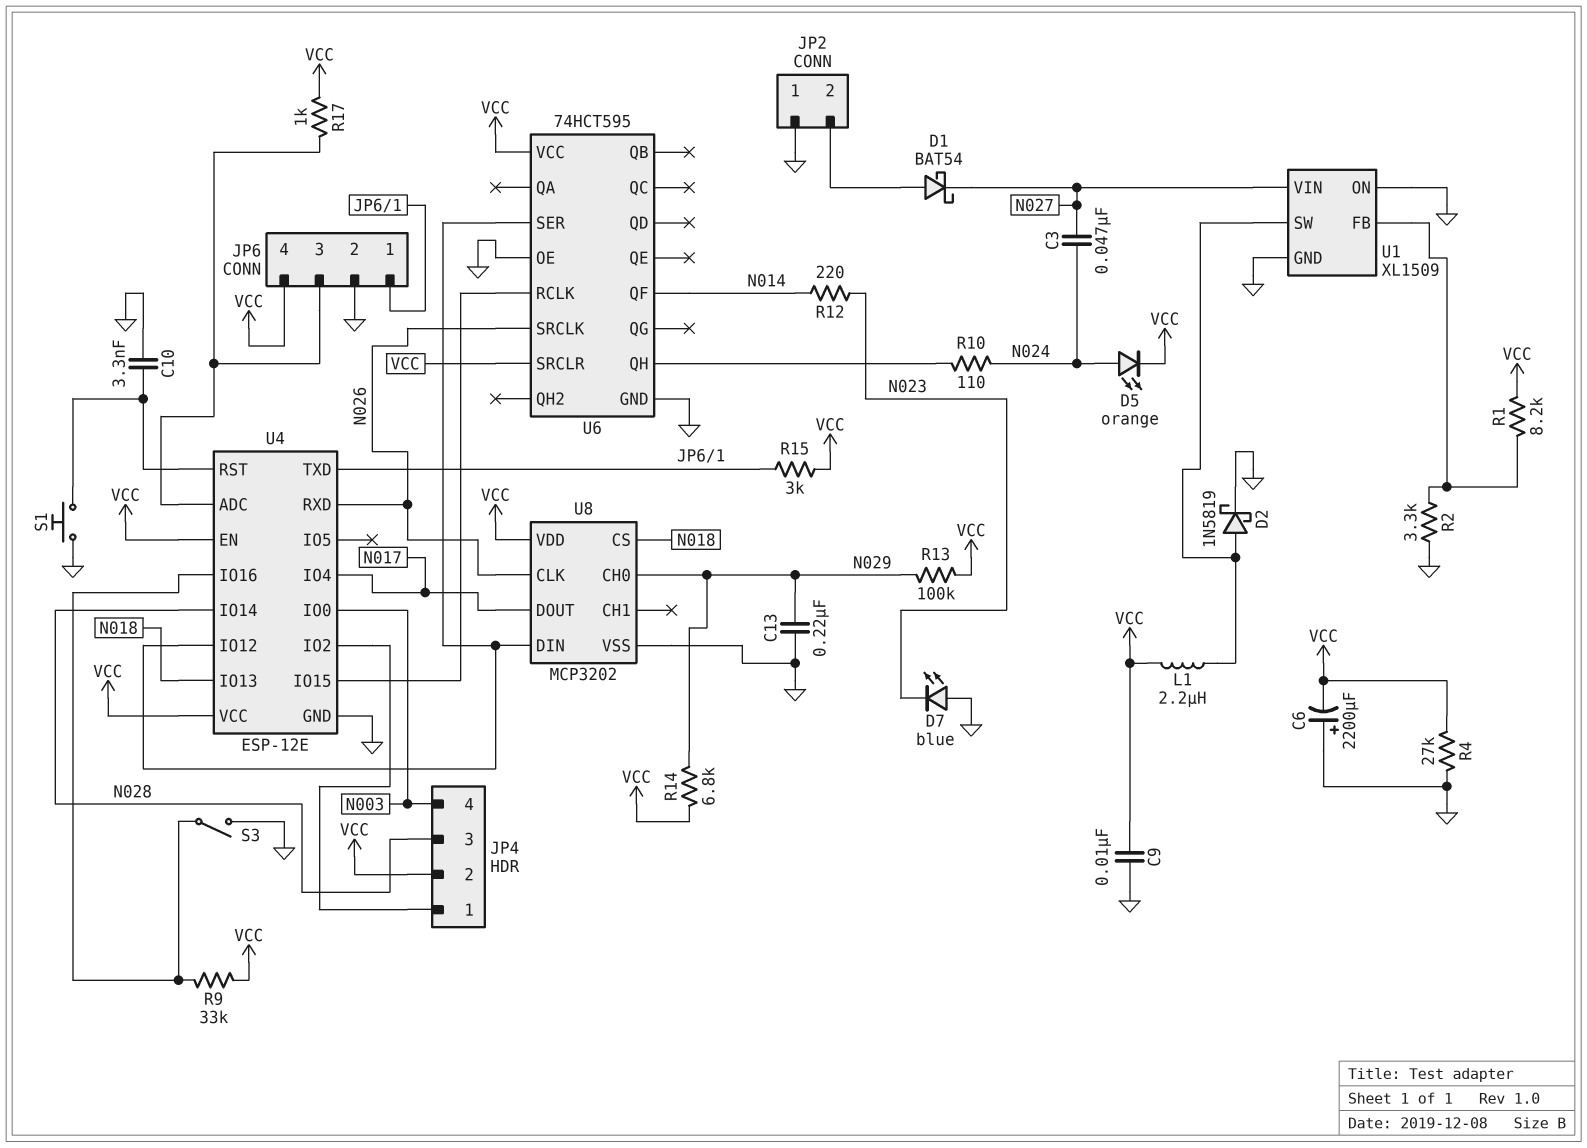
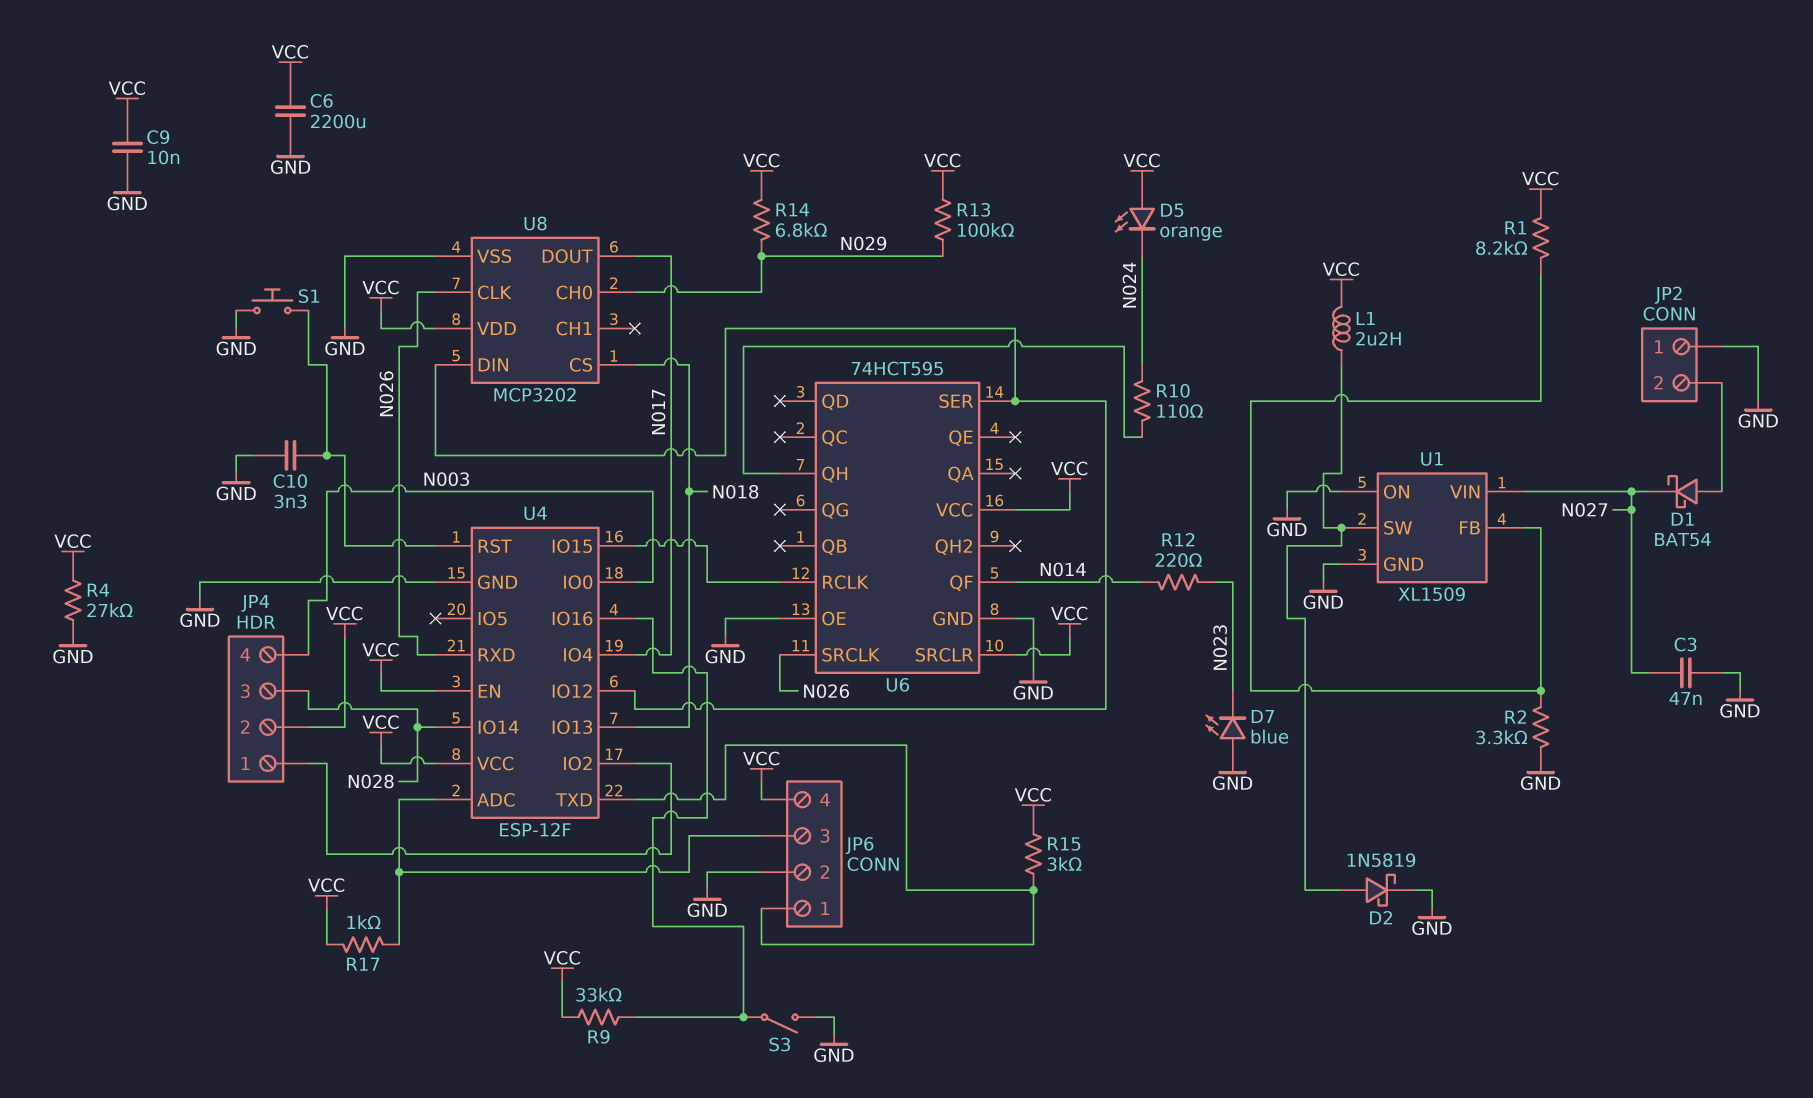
C3: 47nF (N024, N027) -> 47nF (GND, N027)
C6: 2200uF (plus GND, minus VCC) -> 2200uF (GND, VCC)
C13: 220nF (GND, N029) -> none
D5: LED orange (A N024, K VCC) -> LED orange (A VCC, K N024)
U4: ESP-12E -> ESP-12F

